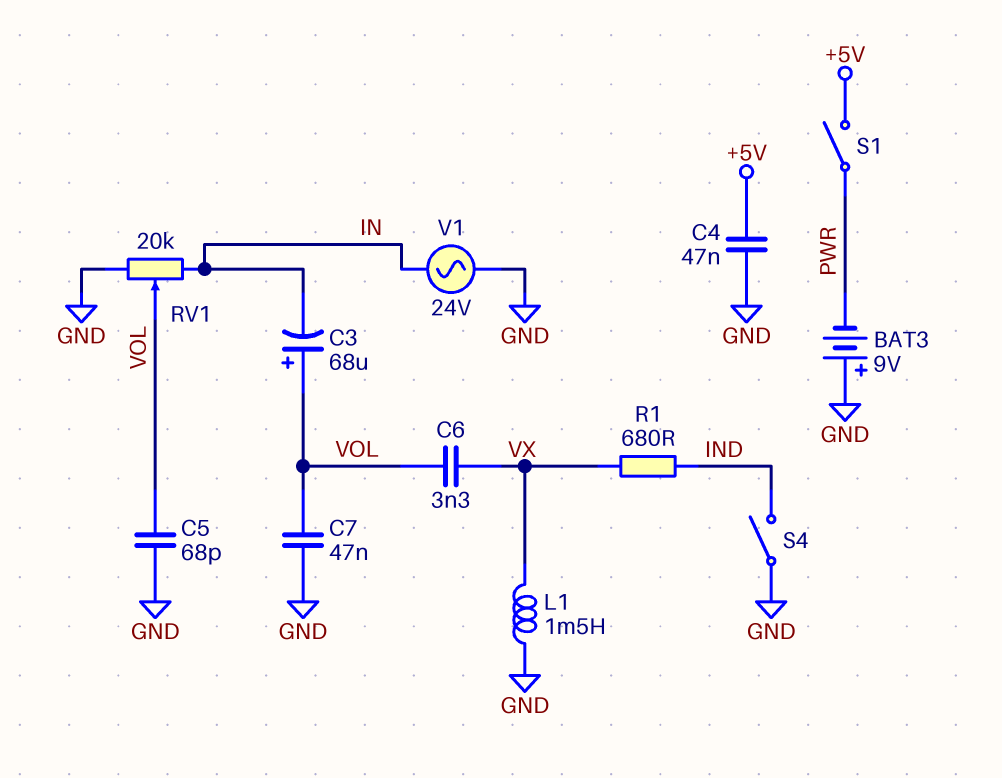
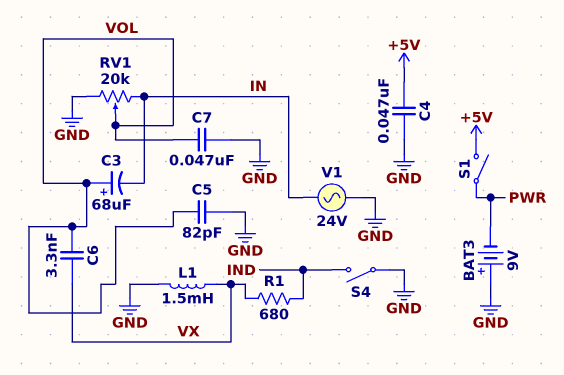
C5: 68pF (GND, VOL) -> 82pF (GND, VOL)

